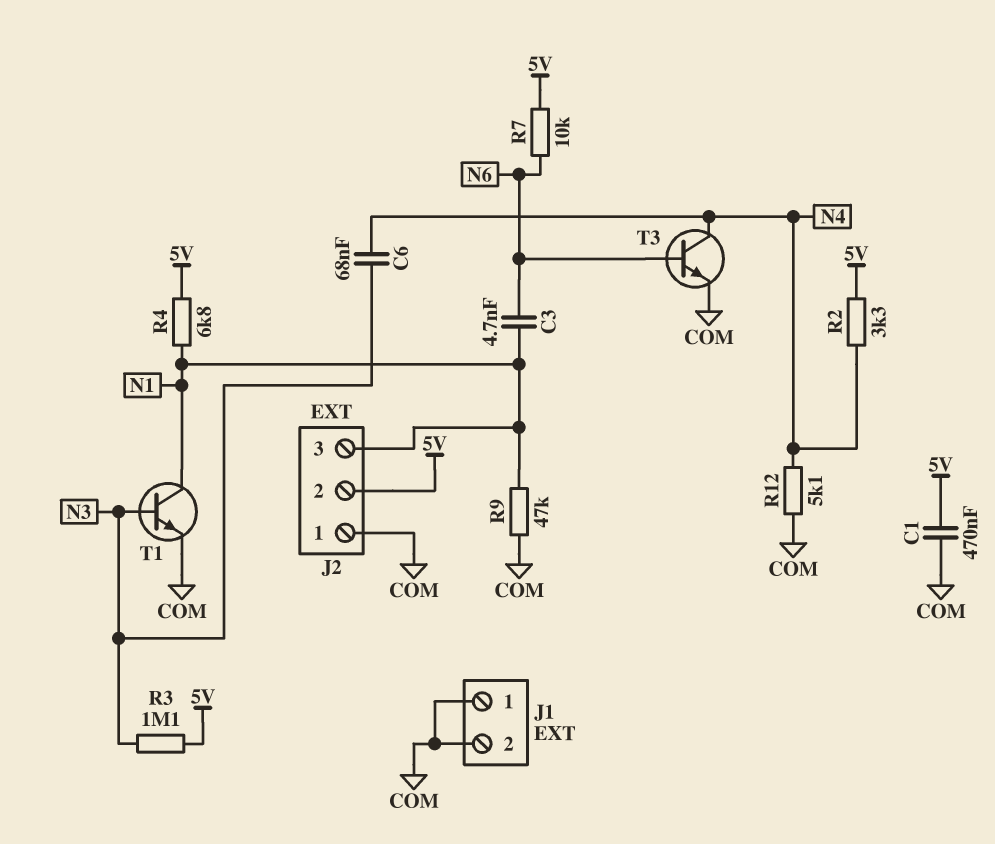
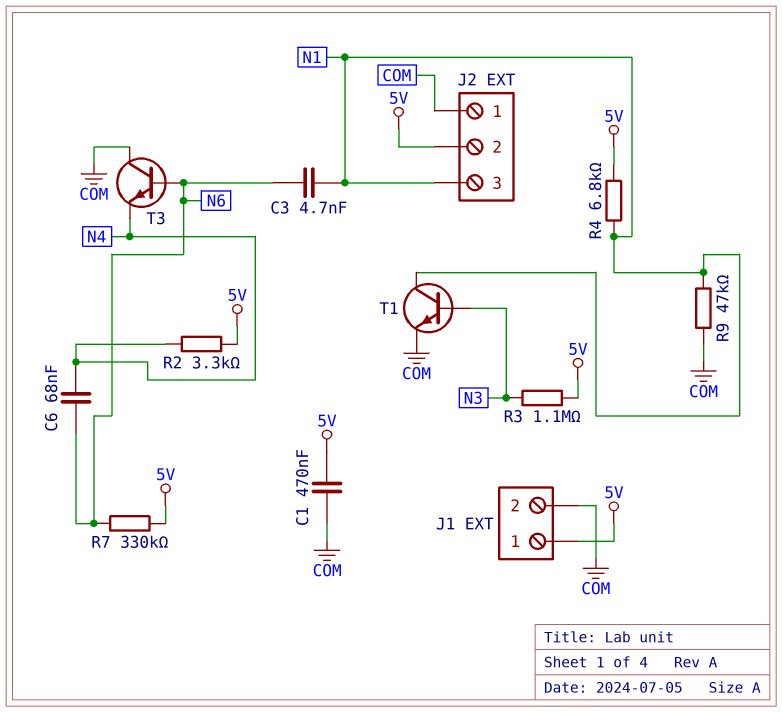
C6: 68nF (N3, N4) -> 68nF (N4, N6)
J1 pin 1: COM -> 5V
R7: 10k (5V, N6) -> 330k (5V, N6)
R12: 5.1k (COM, N4) -> none
T3: NPN (B N6, C N4, E COM) -> NPN (B N6, C COM, E N4)

